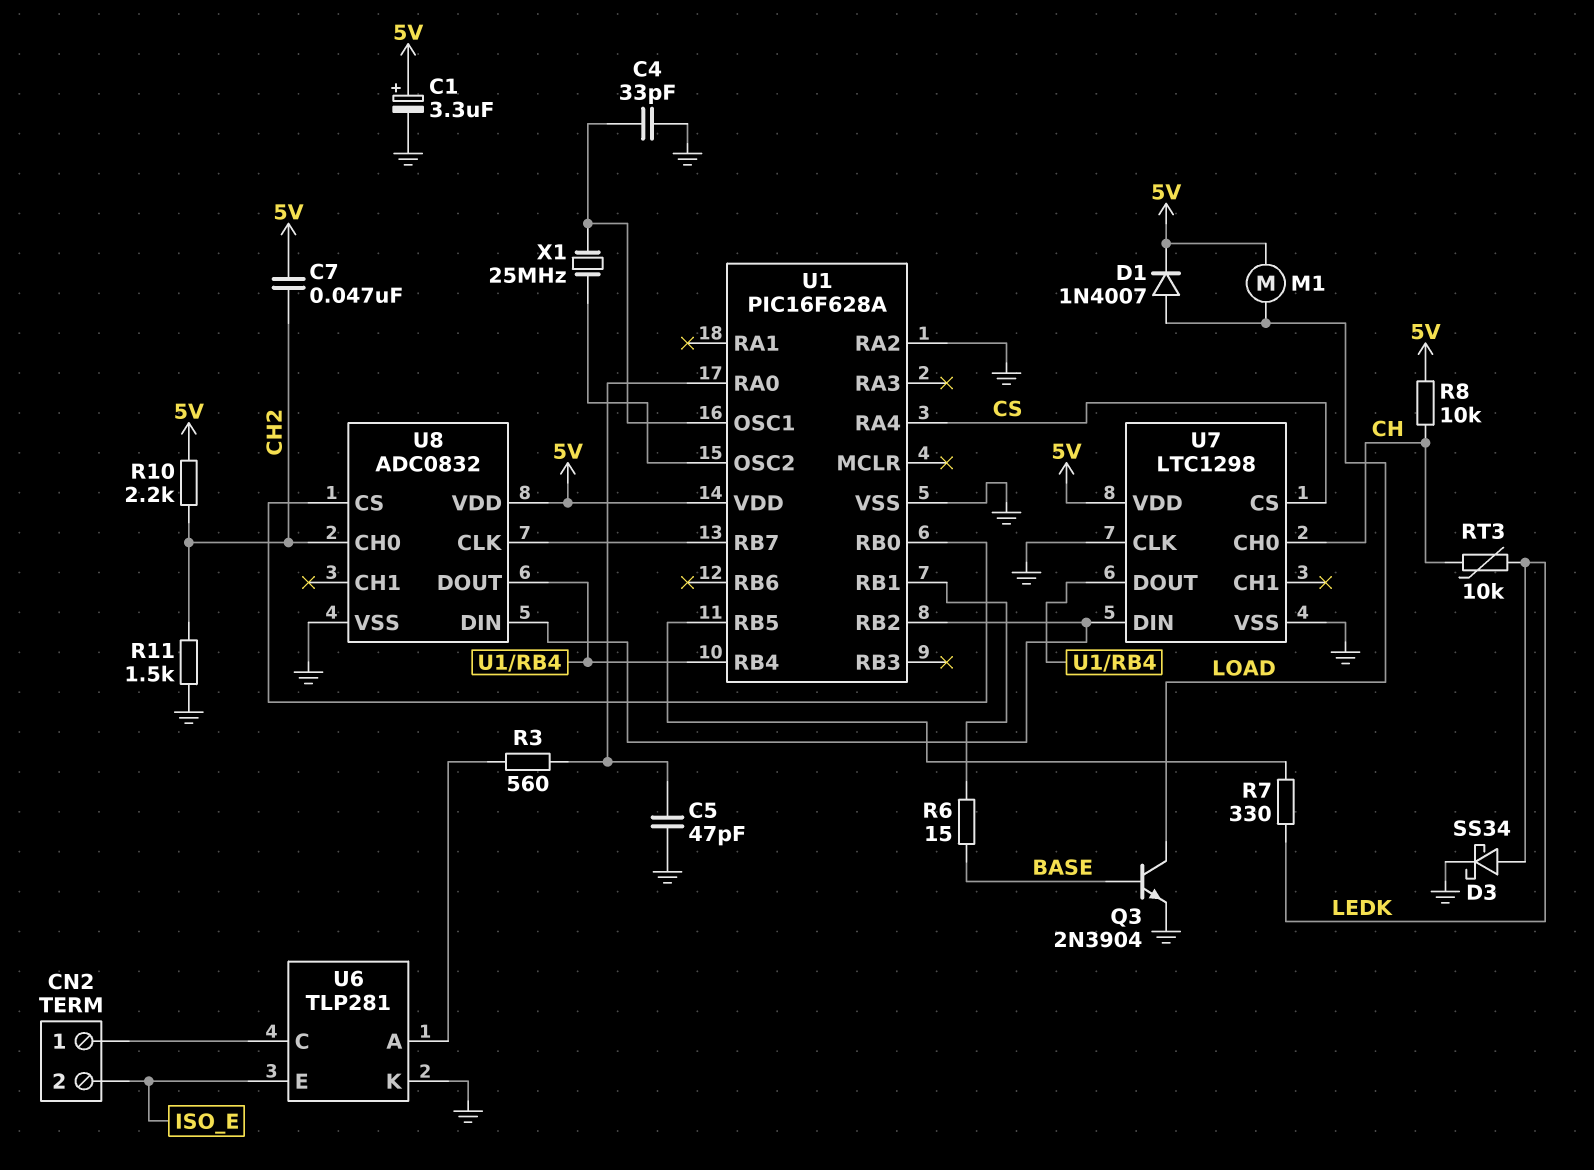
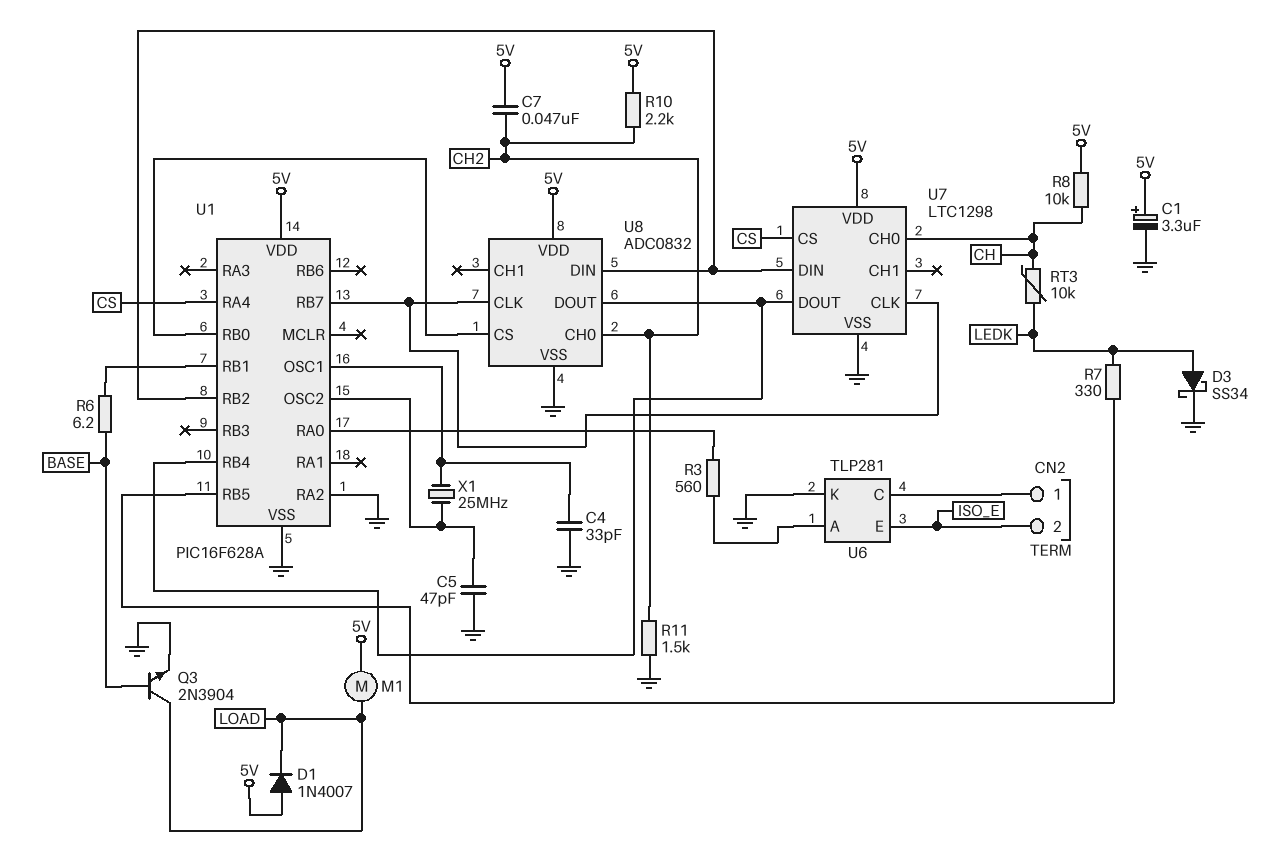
C5: 47pF (GND, U1/RA0) -> 47pF (GND, U1/OSC2)
D1: diode 1N4007 (A LOAD, K 5V) -> diode 1N4007 (A 5V, K LOAD)
R6: 15 (BASE, U1/RB1) -> 6.2 (BASE, U1/RB1)
U7 pin CLK: GND -> U1/RB7

